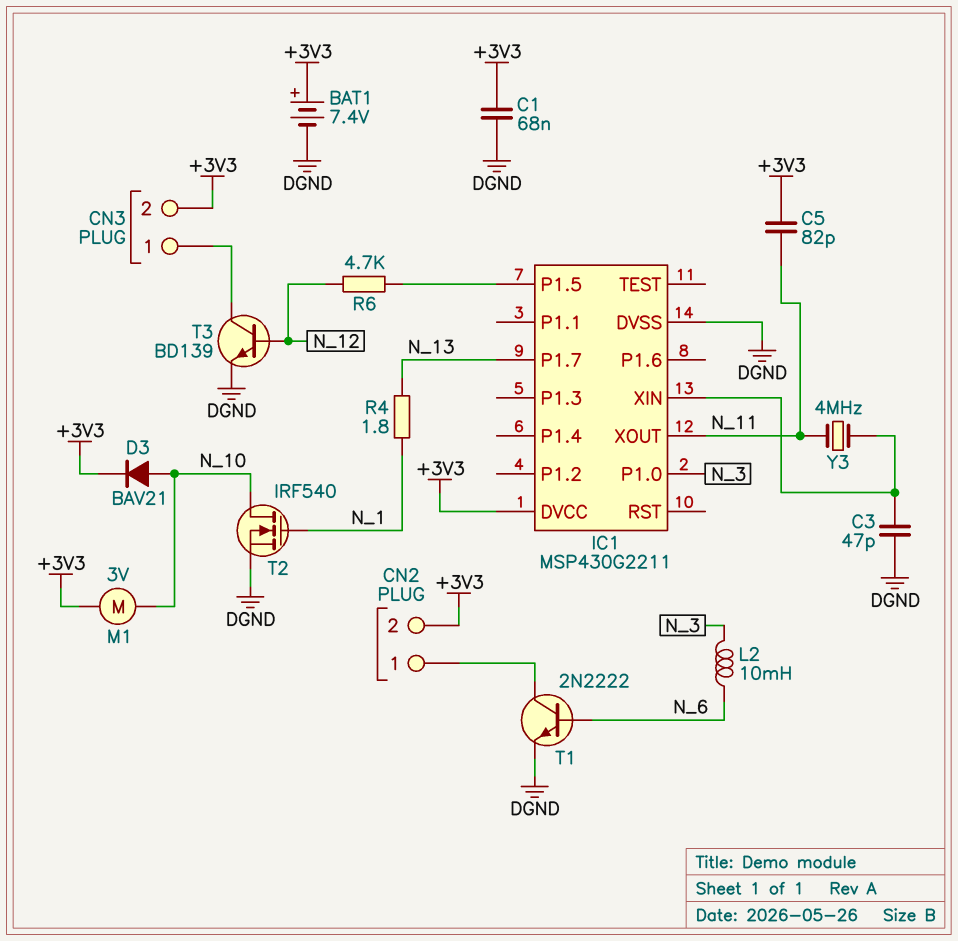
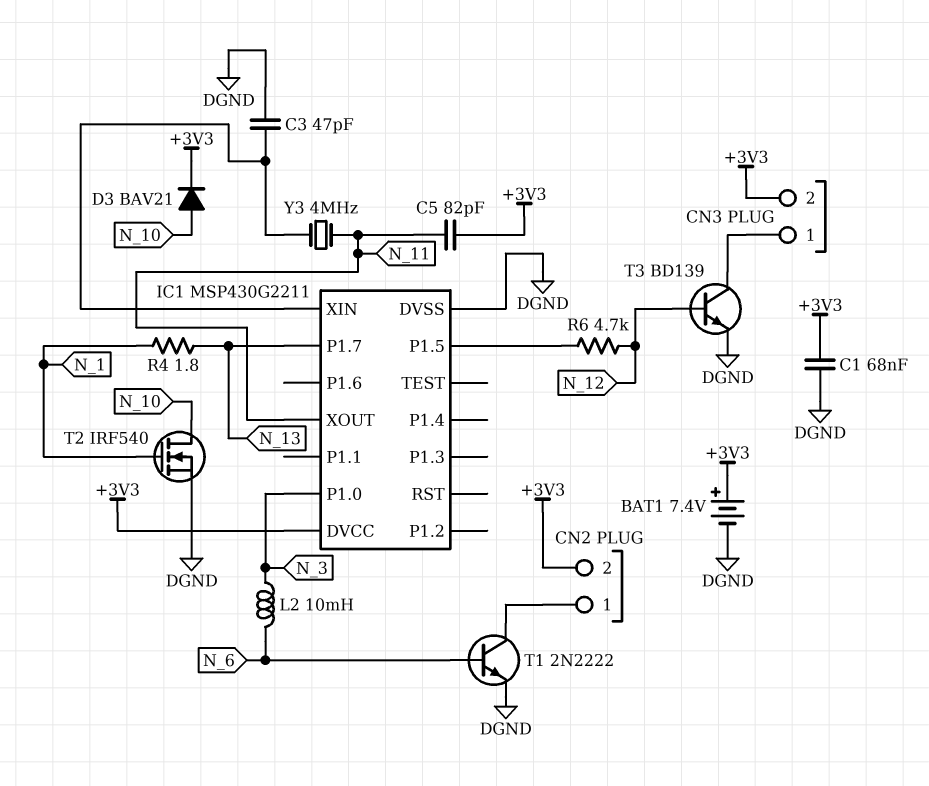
M1: motor 3V (+3V3, N_10) -> none

